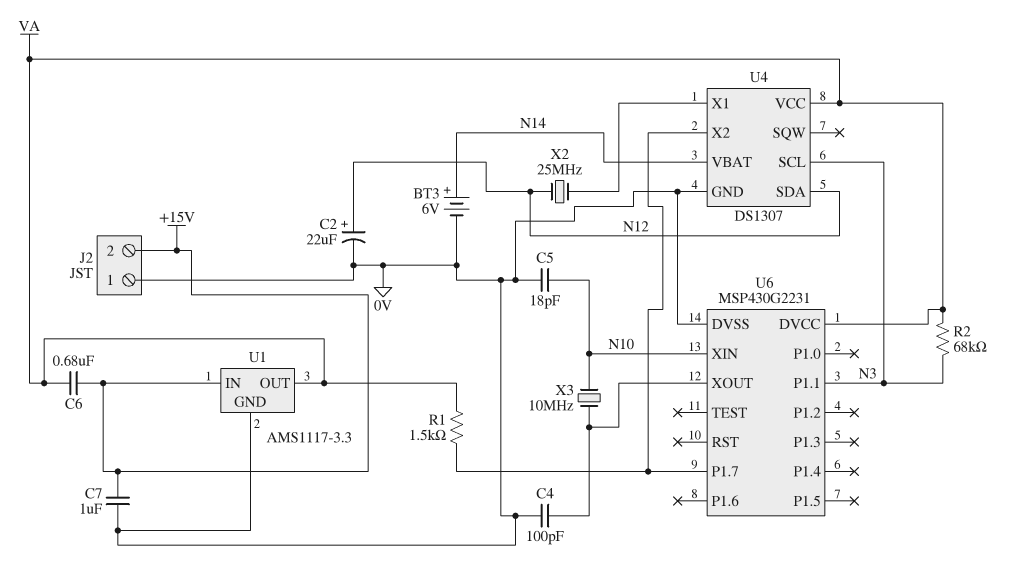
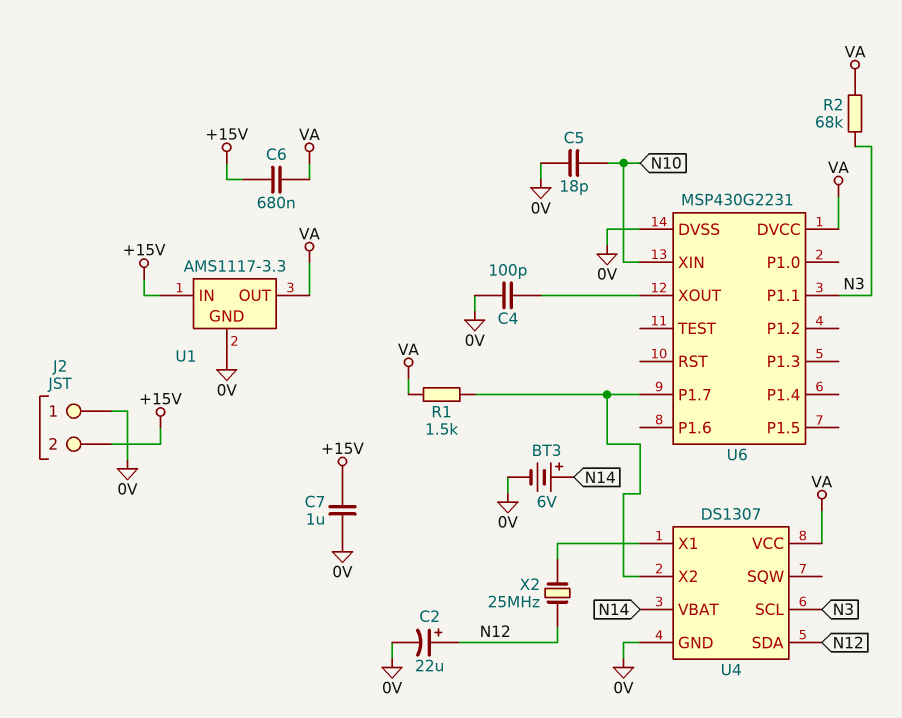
X3: 10MHz (N10, U6/XOUT) -> none

